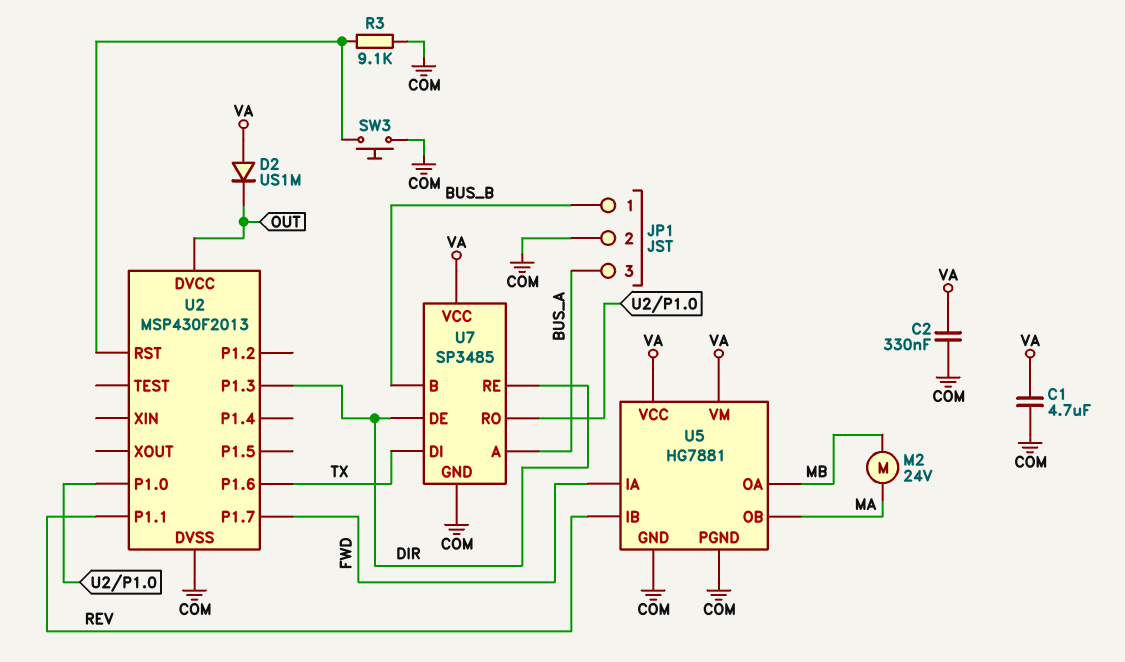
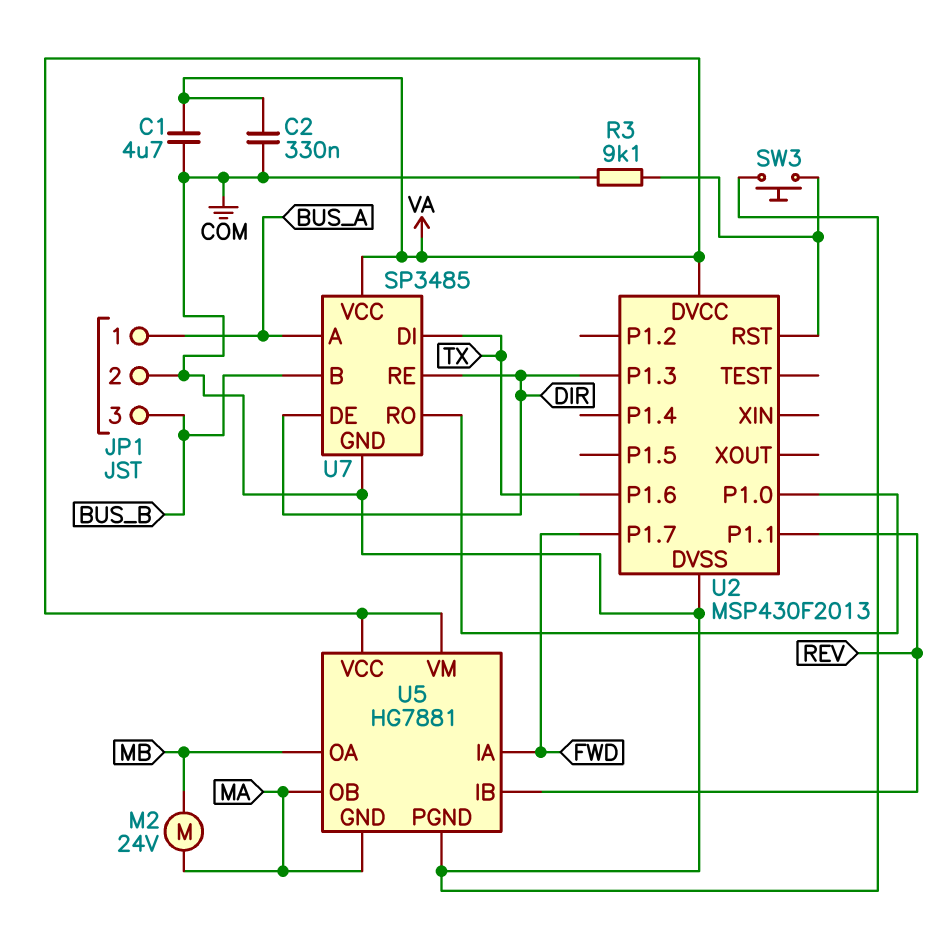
D2: diode US1M (A VA, K OUT) -> none
JP1 pin 1: BUS_B -> BUS_A
JP1 pin 3: BUS_A -> BUS_B
U2 pin DVCC: OUT -> VA
U5 pin GND: COM -> MA

